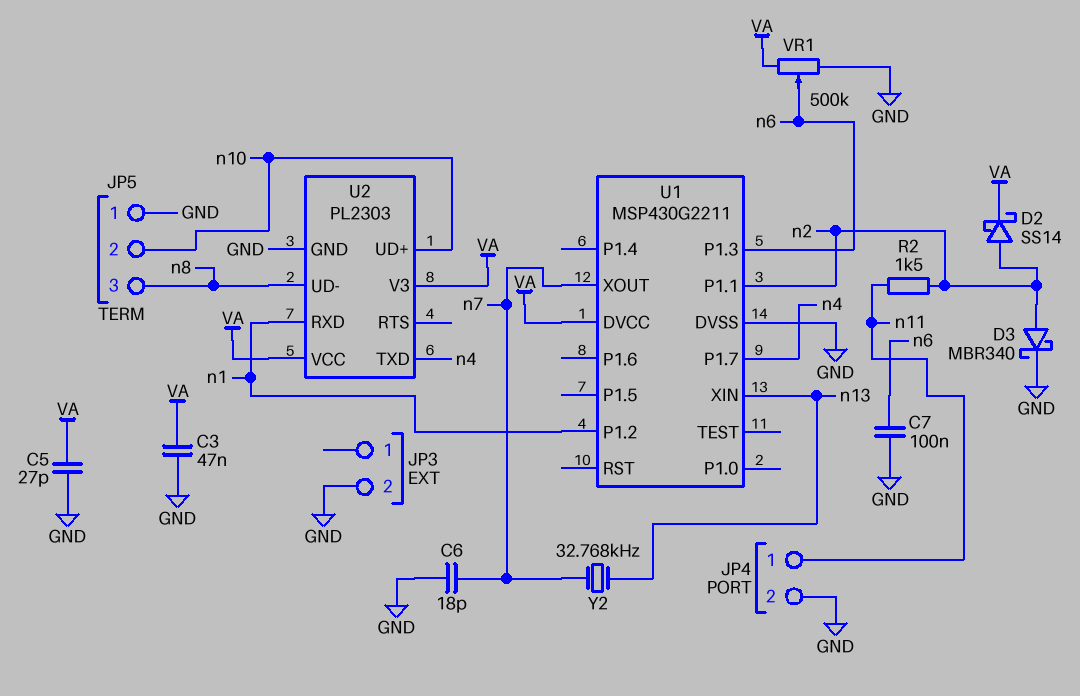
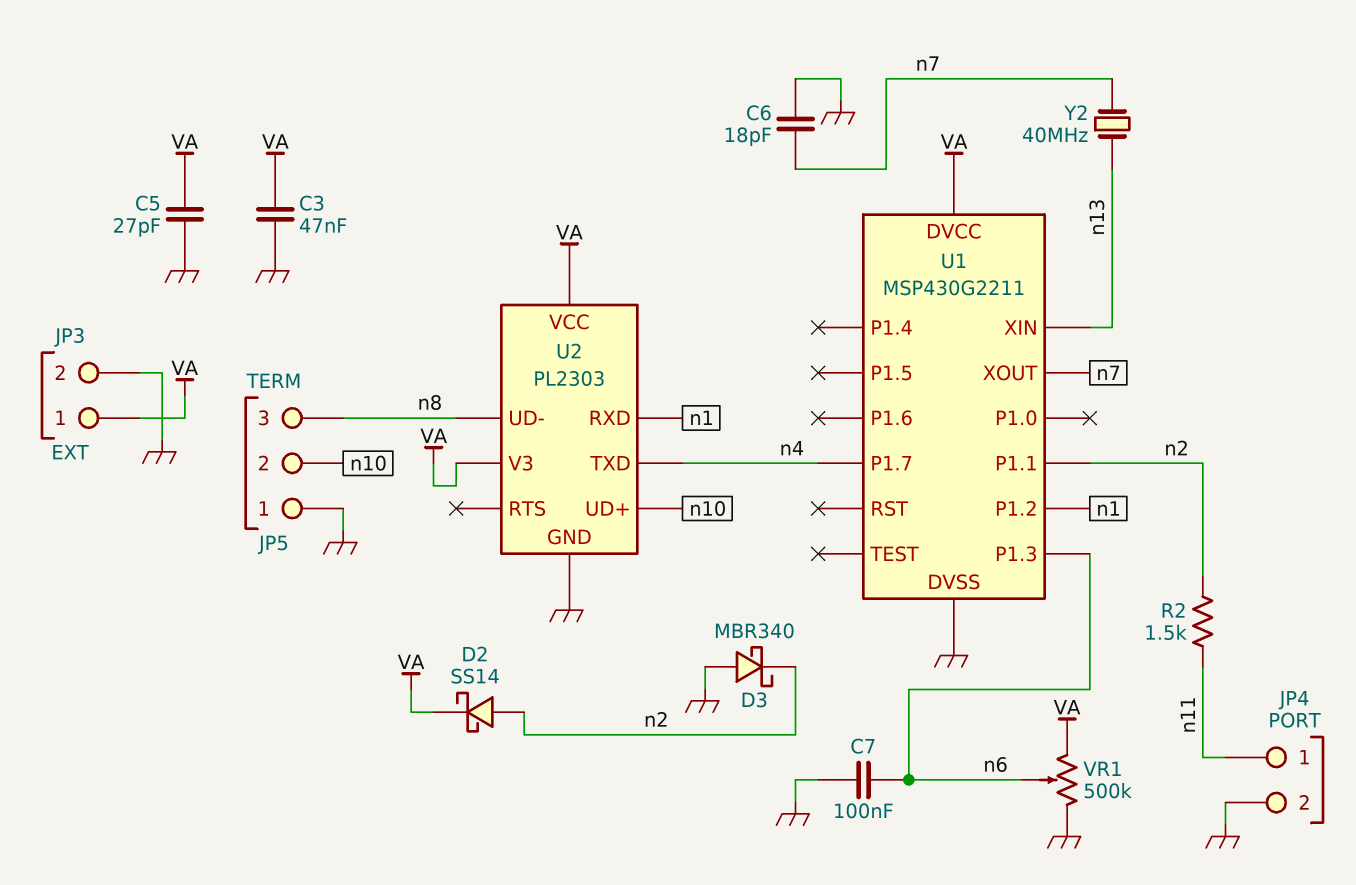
D3: schottky MBR340 (A n2, K GND) -> schottky MBR340 (A GND, K n2)
JP3 pin 1: none -> VA
Y2: 32.768kHz (n7, n13) -> 40MHz (n7, n13)

